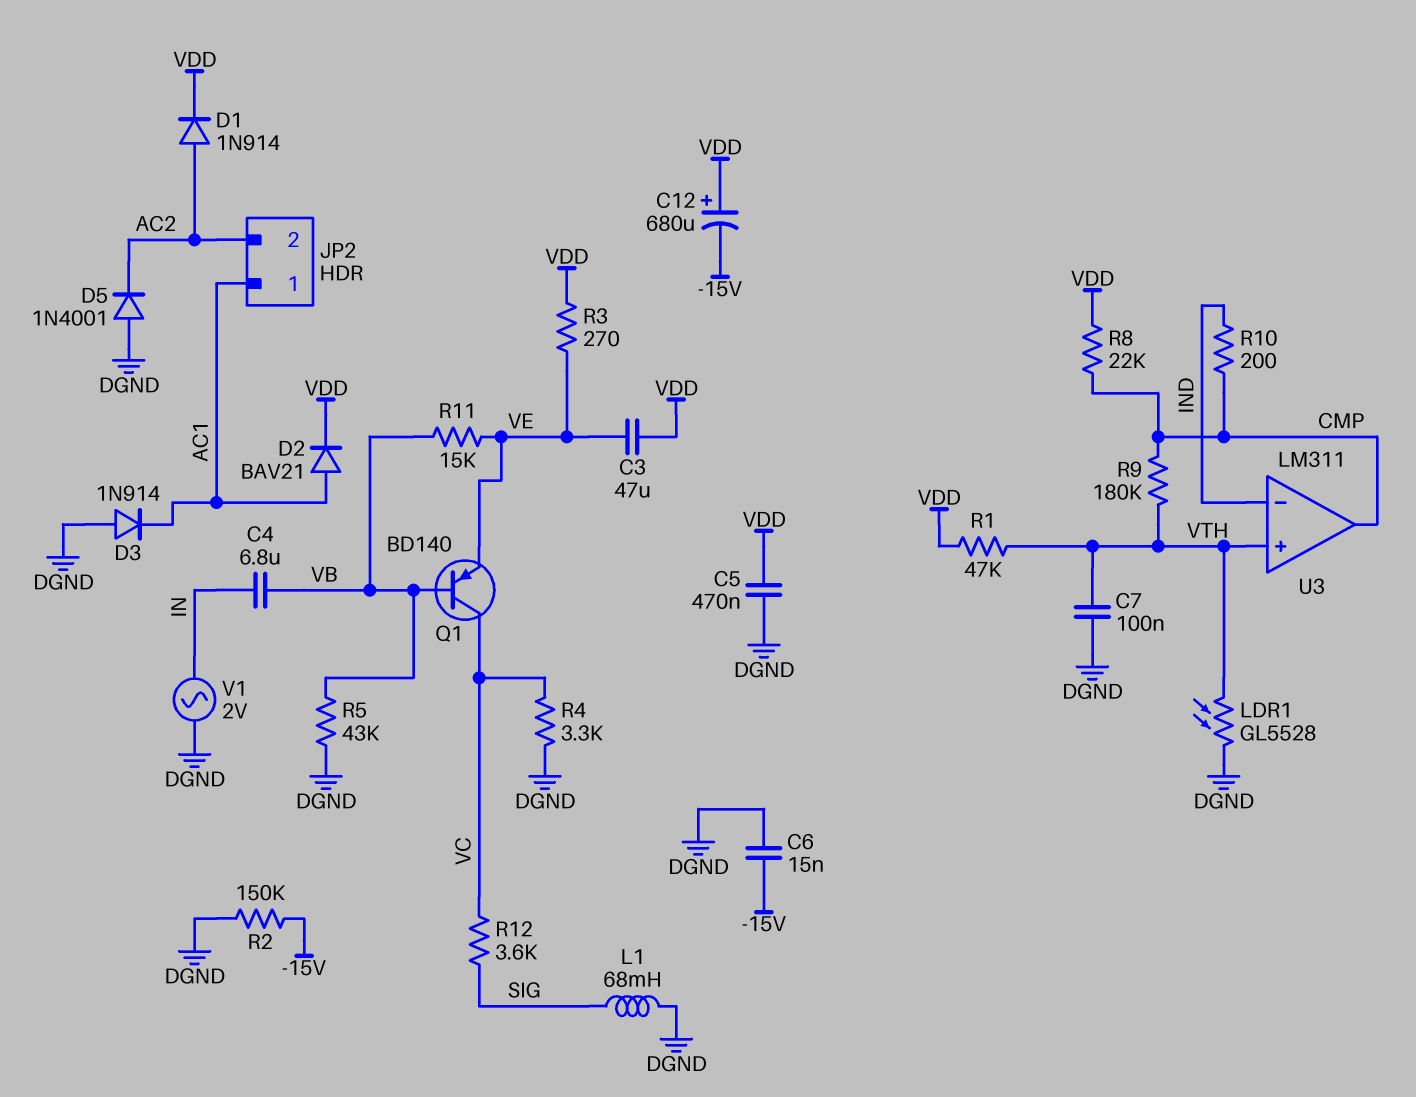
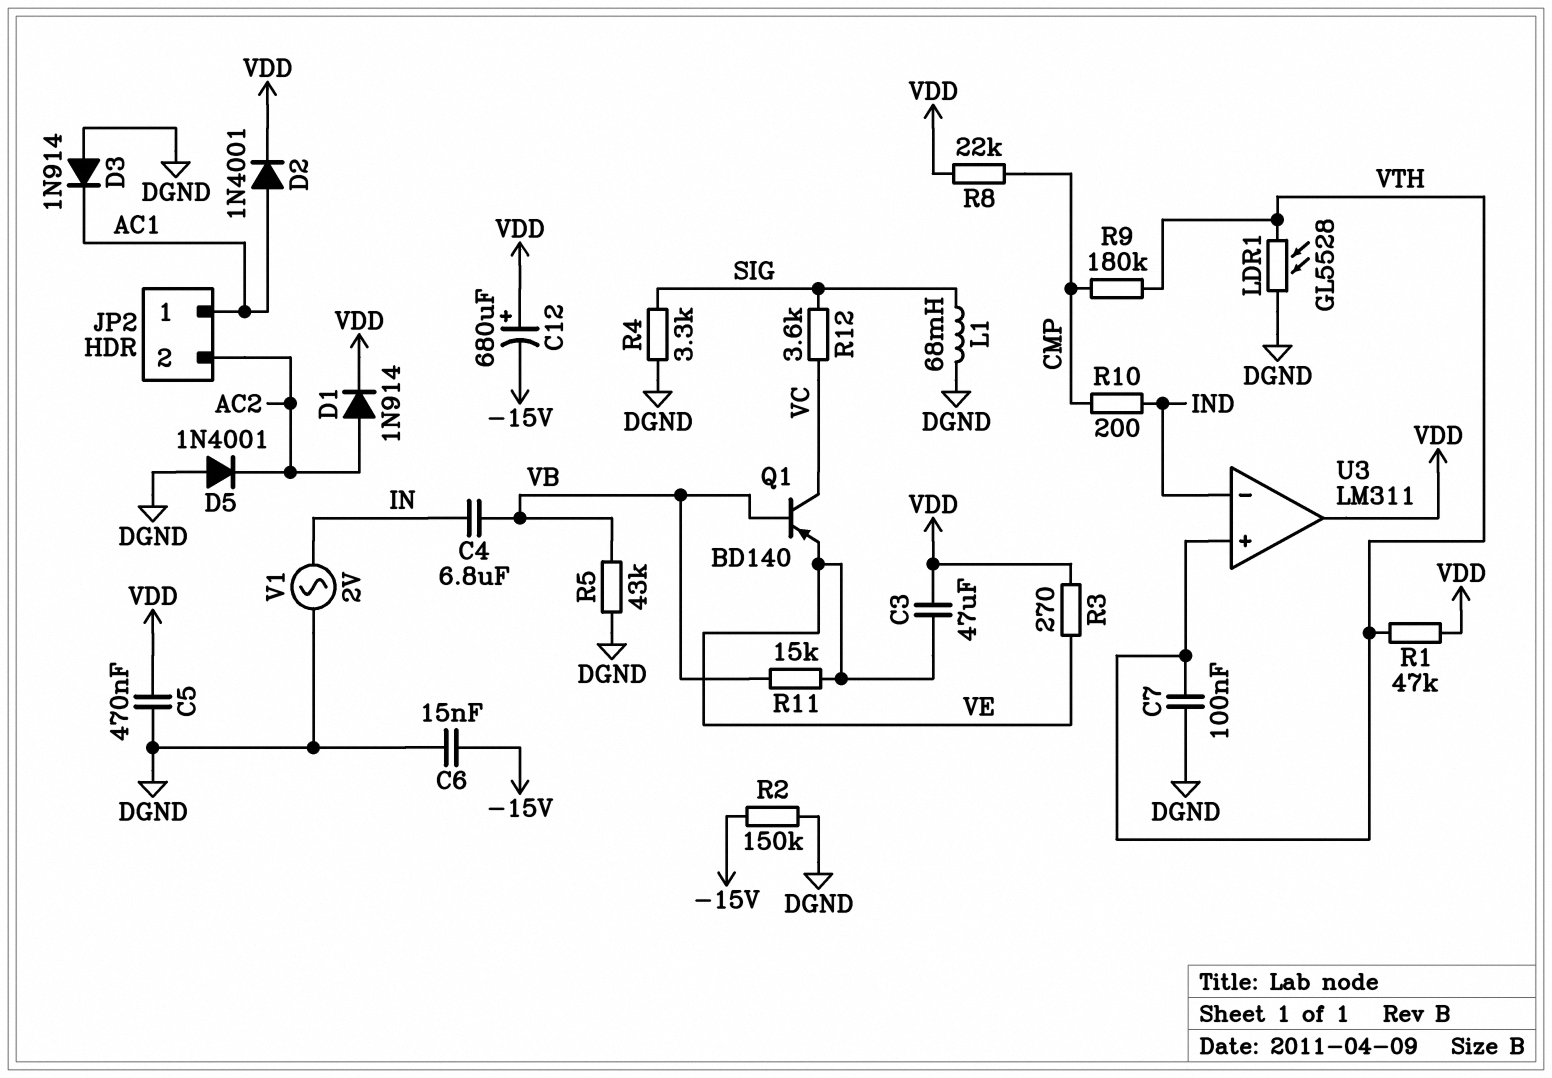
D2: diode BAV21 (A AC1, K VDD) -> diode 1N4001 (A AC1, K VDD)
R4: 3.3k (DGND, VC) -> 3.3k (DGND, SIG)
U3 pin out: CMP -> VDD

